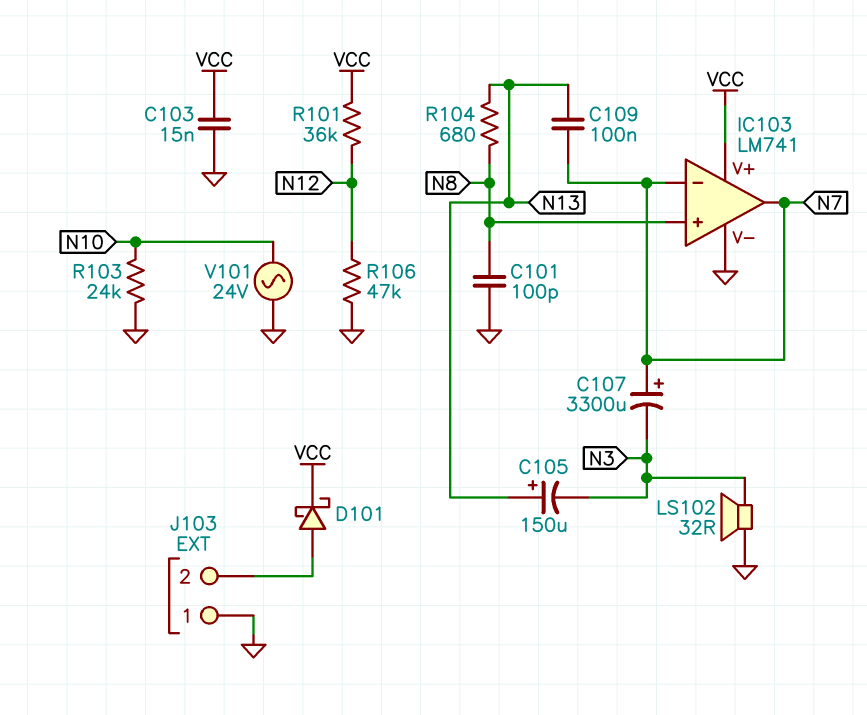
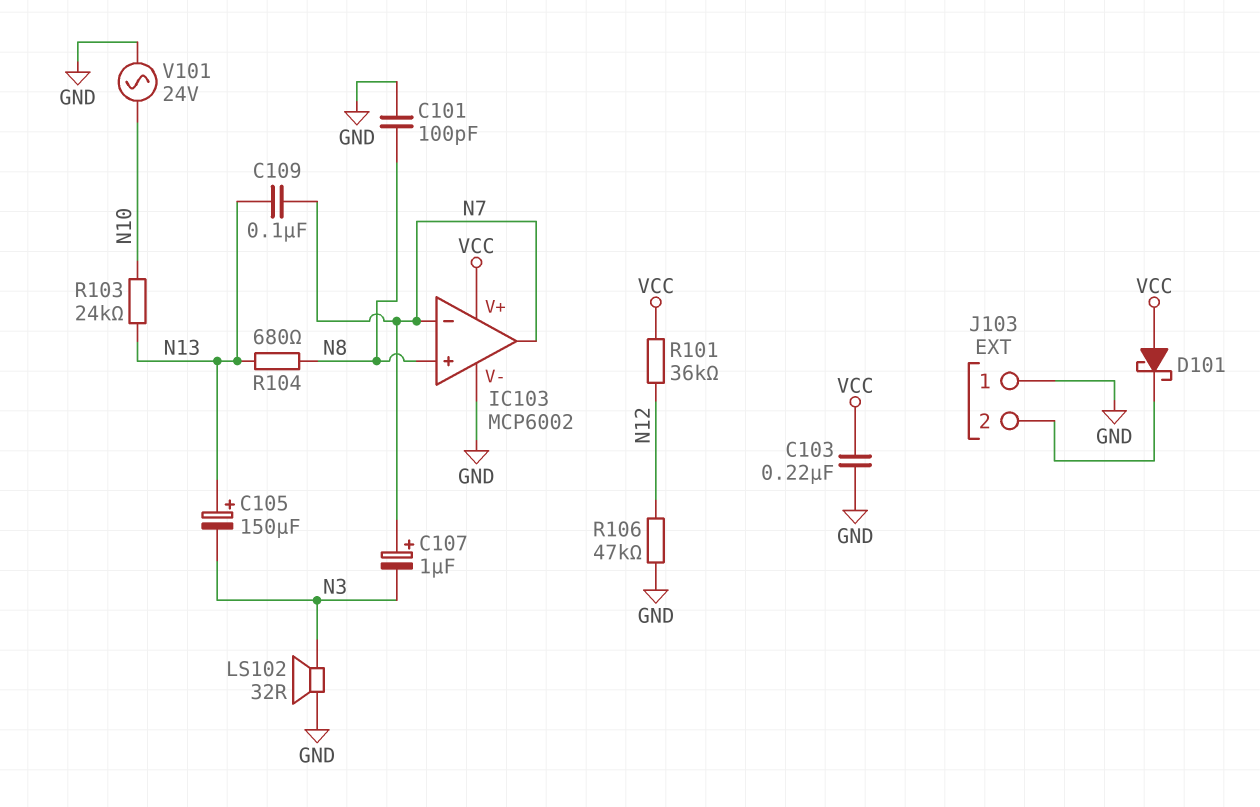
C103: 15nF (GND, VCC) -> 220nF (GND, VCC)
C107: 3300uF (plus N7, minus N3) -> 1uF (plus N7, minus N3)
D101: schottky (A J103/2, K VCC) -> schottky (A VCC, K J103/2)
IC103: LM741 -> MCP6002
R103: 24k (GND, N10) -> 24k (N10, N13)

